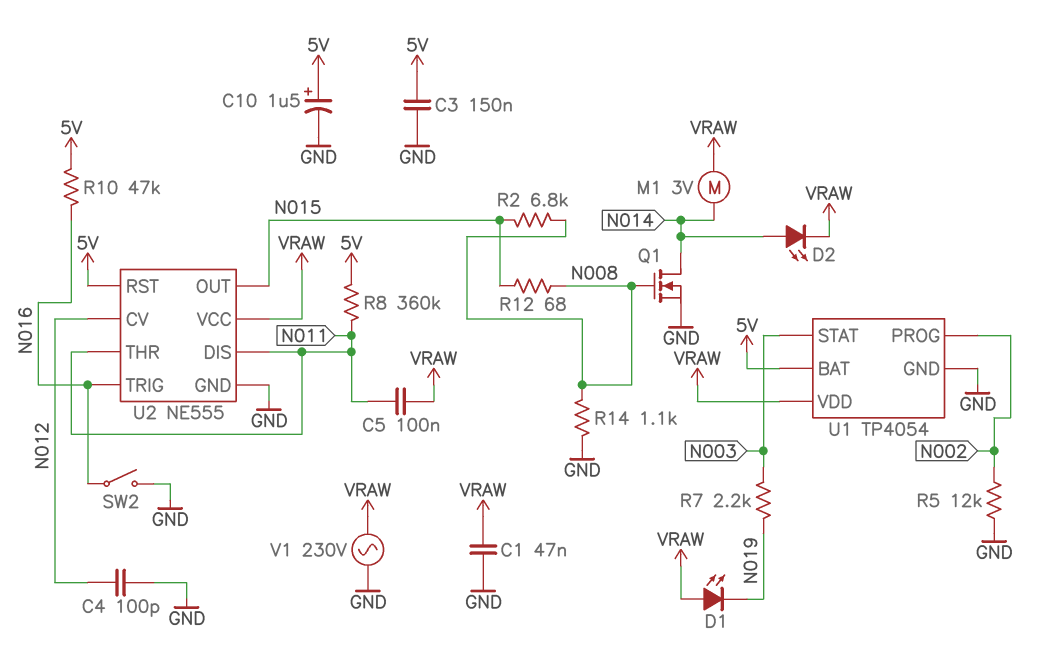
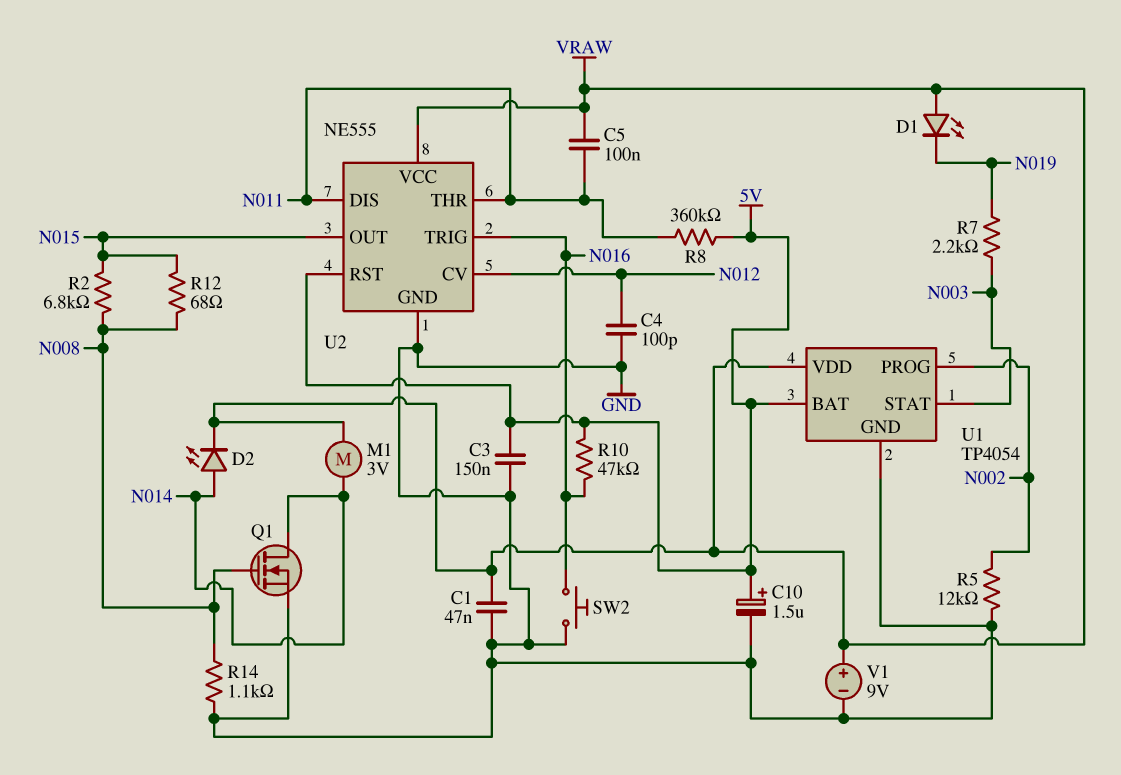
SW2: switch (GND, N016) -> button (GND, N016)
V1: AC 230V (GND, VRAW) -> 9V (plus VRAW, minus GND)

